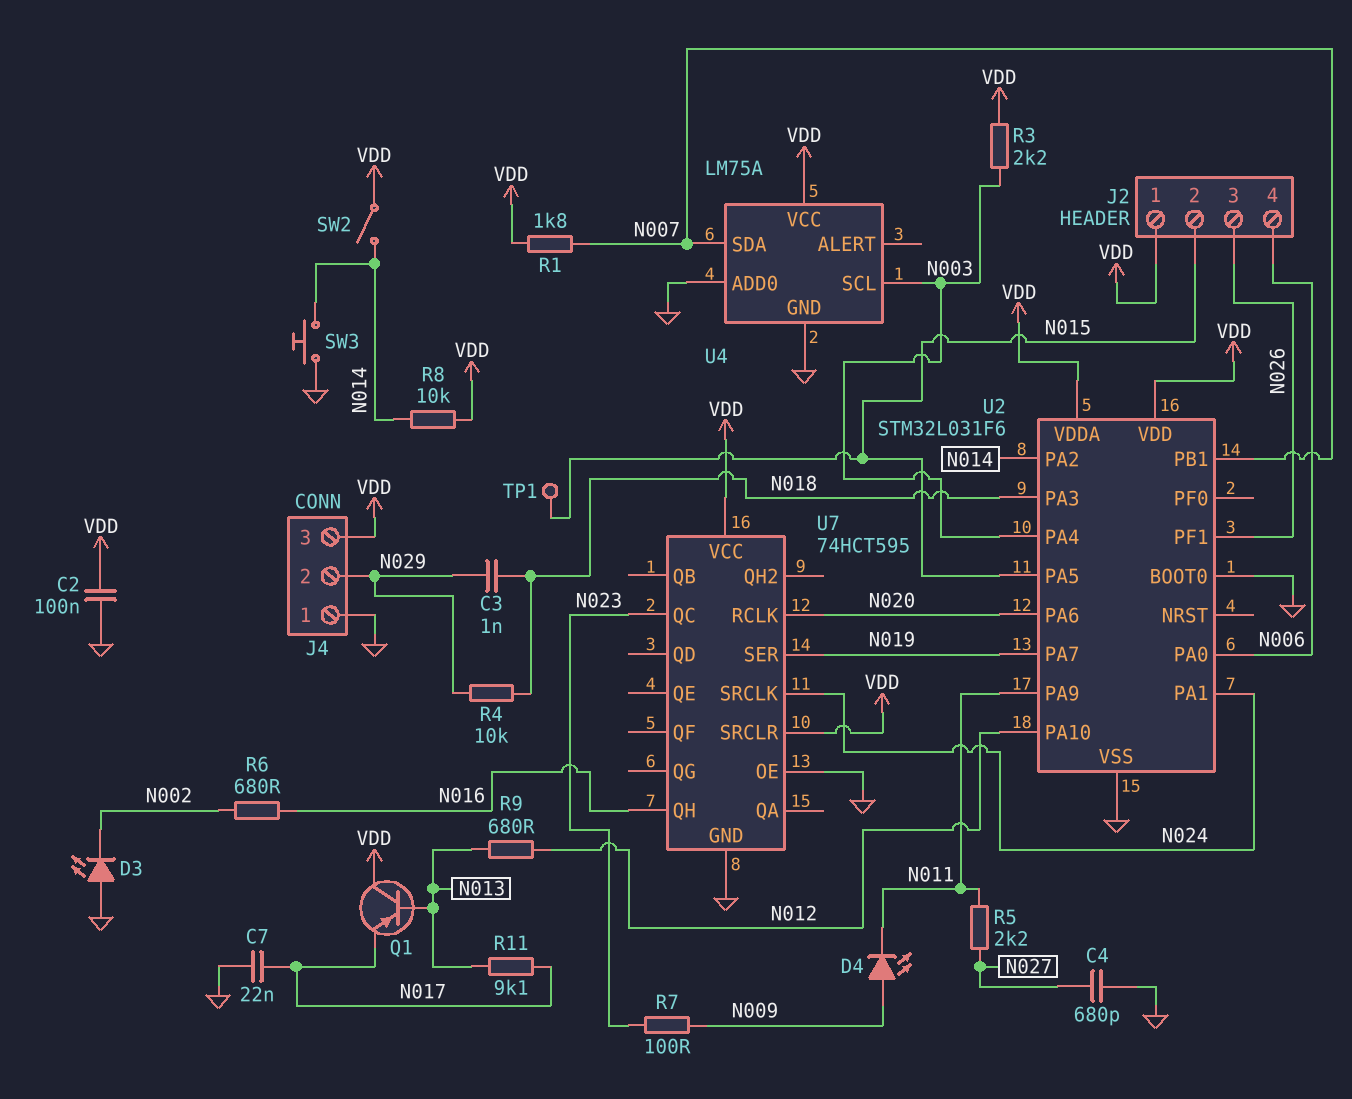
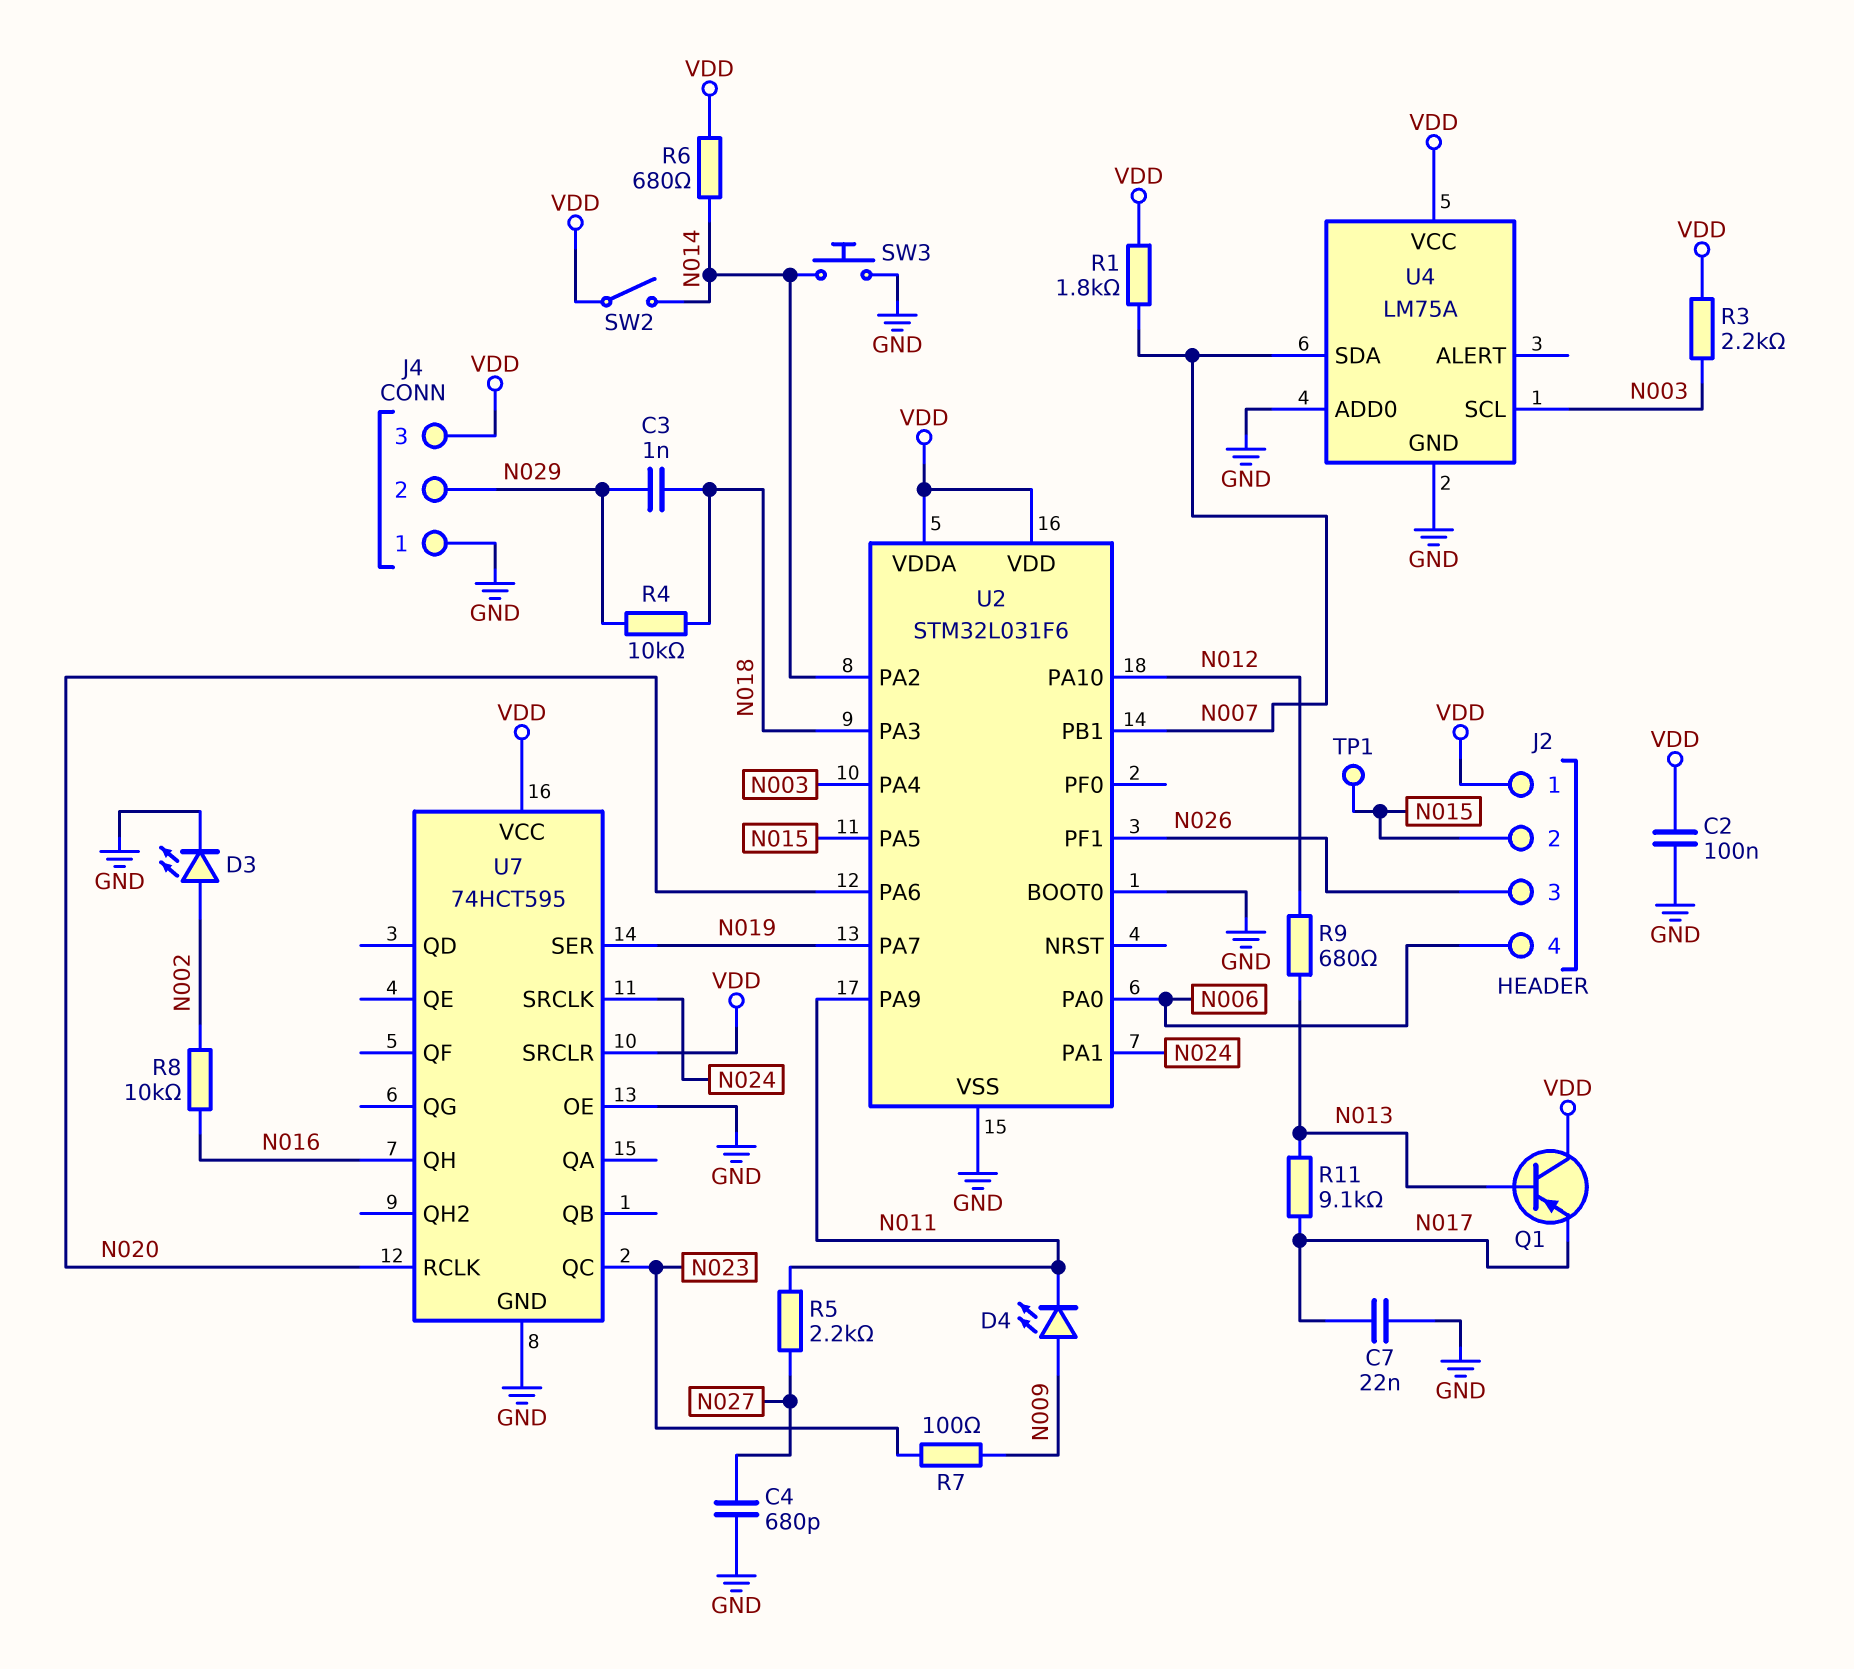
D3: LED (A GND, K N002) -> LED (A N002, K GND)
R6: 680 (N002, N016) -> 680 (N014, VDD)
R8: 10k (N014, VDD) -> 10k (N002, N016)

